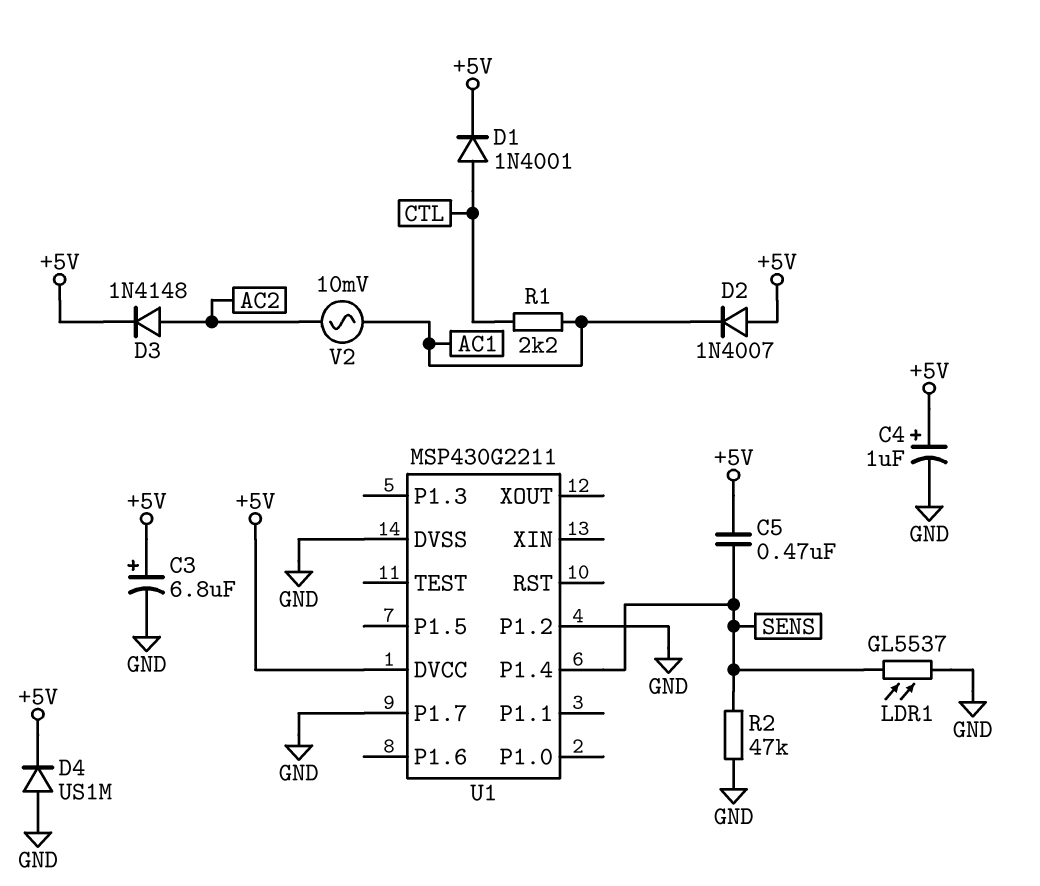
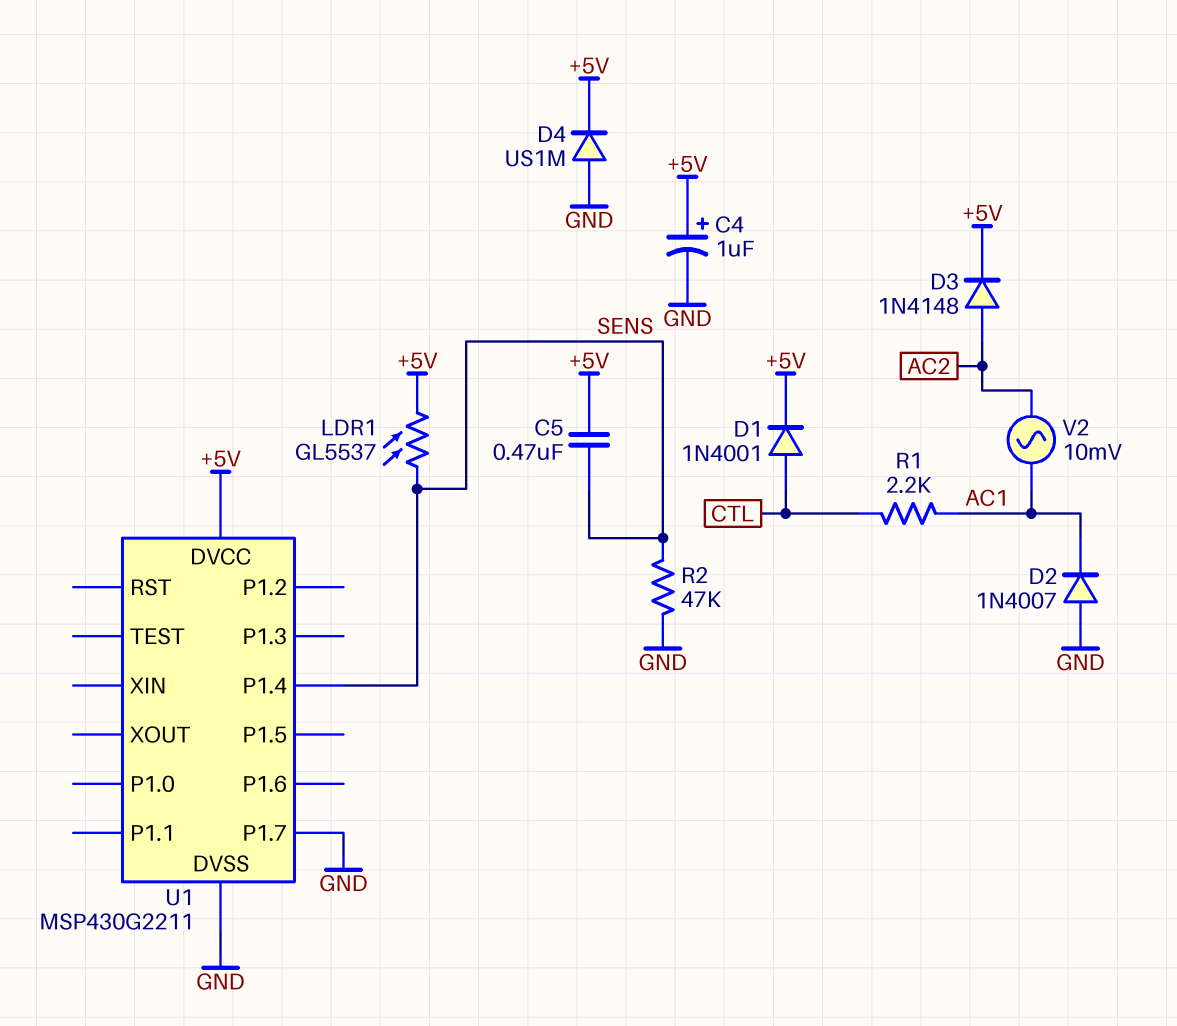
C3: 6.8uF (plus +5V, minus GND) -> none
D2: diode 1N4007 (A +5V, K AC1) -> diode 1N4007 (A GND, K AC1)
LDR1: GL5537 (GND, SENS) -> GL5537 (+5V, SENS)
U1 pin P1.2: GND -> none

